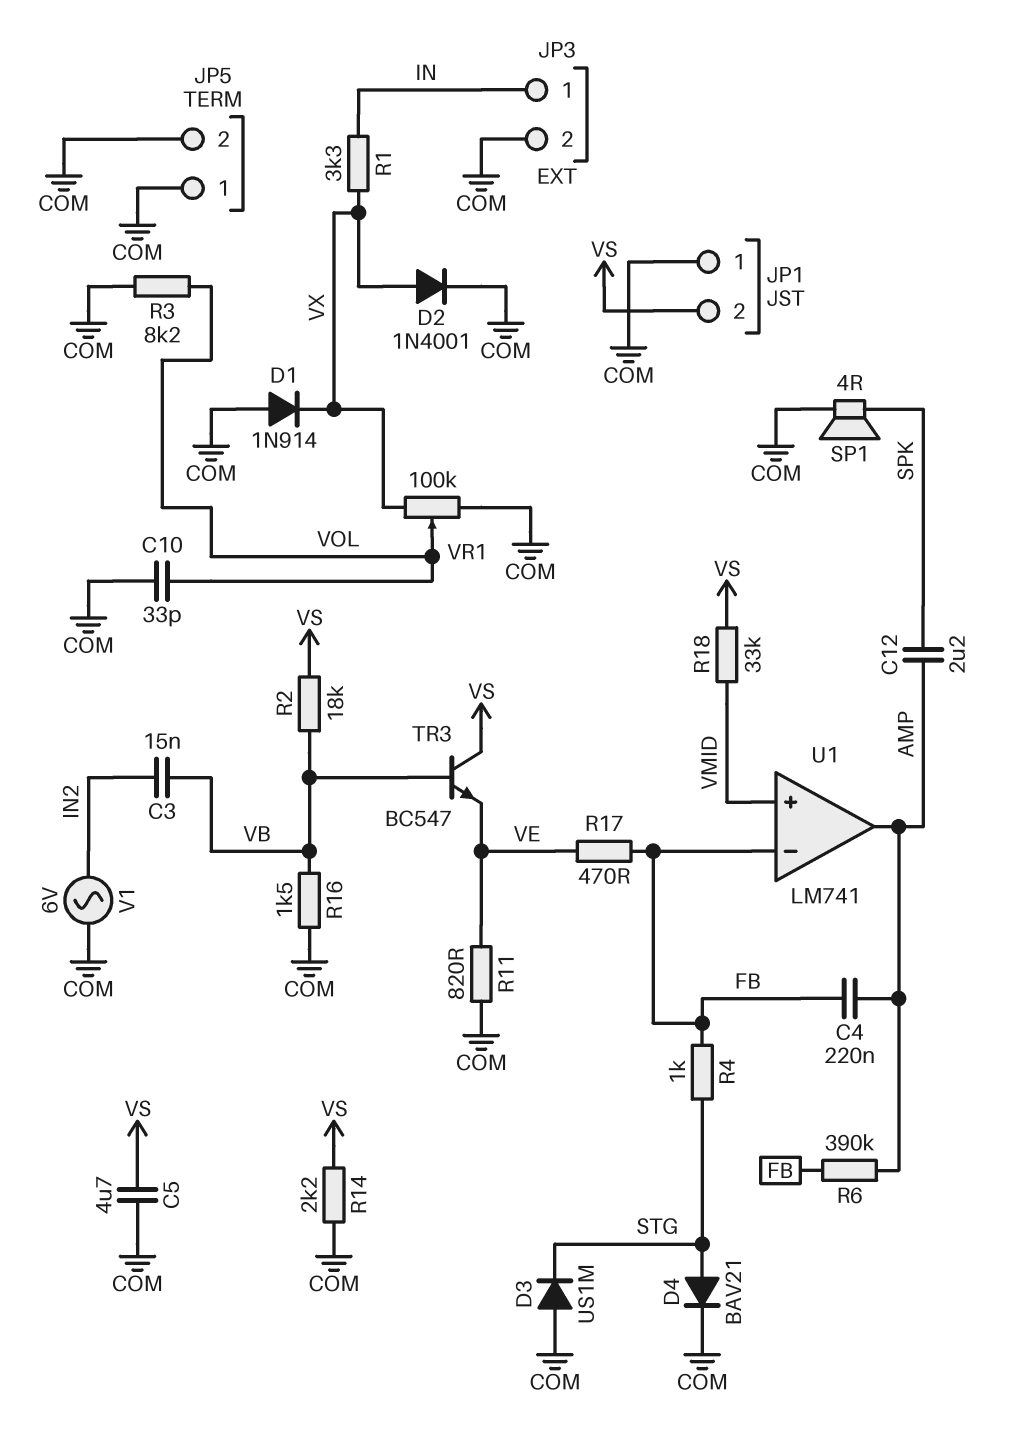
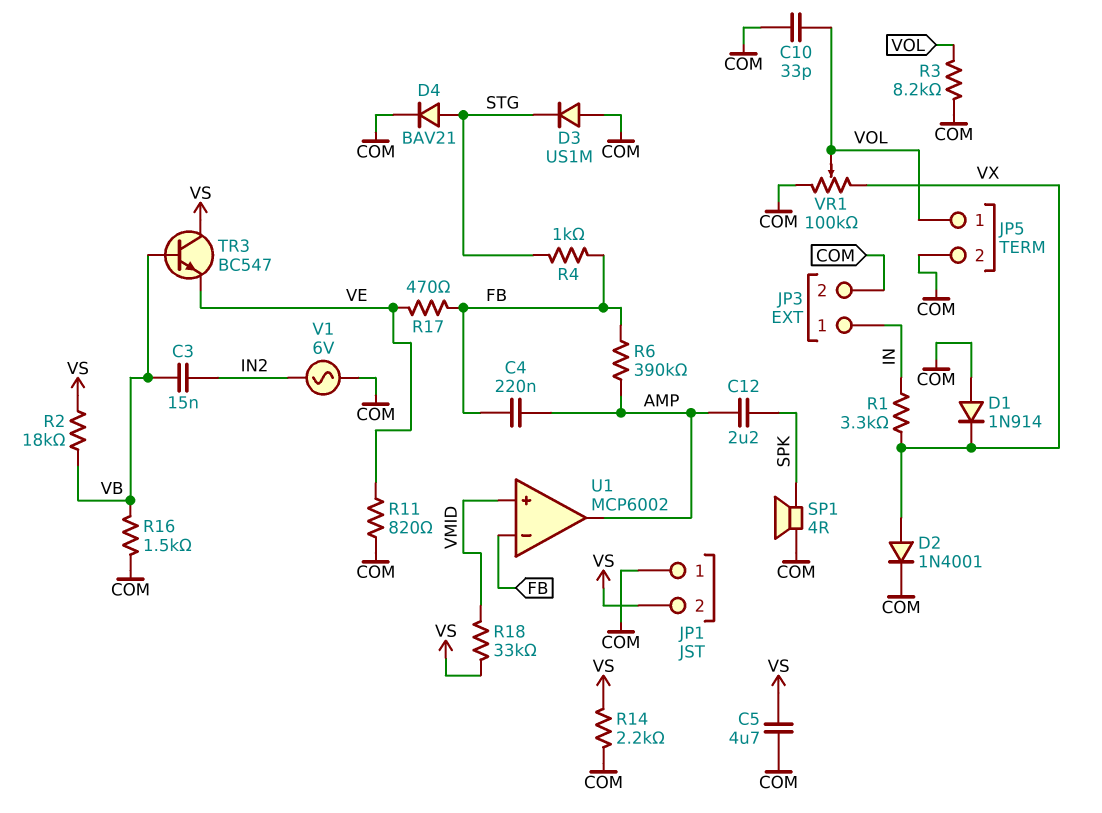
JP5 pin 1: COM -> VOL
U1: LM741 -> MCP6002

